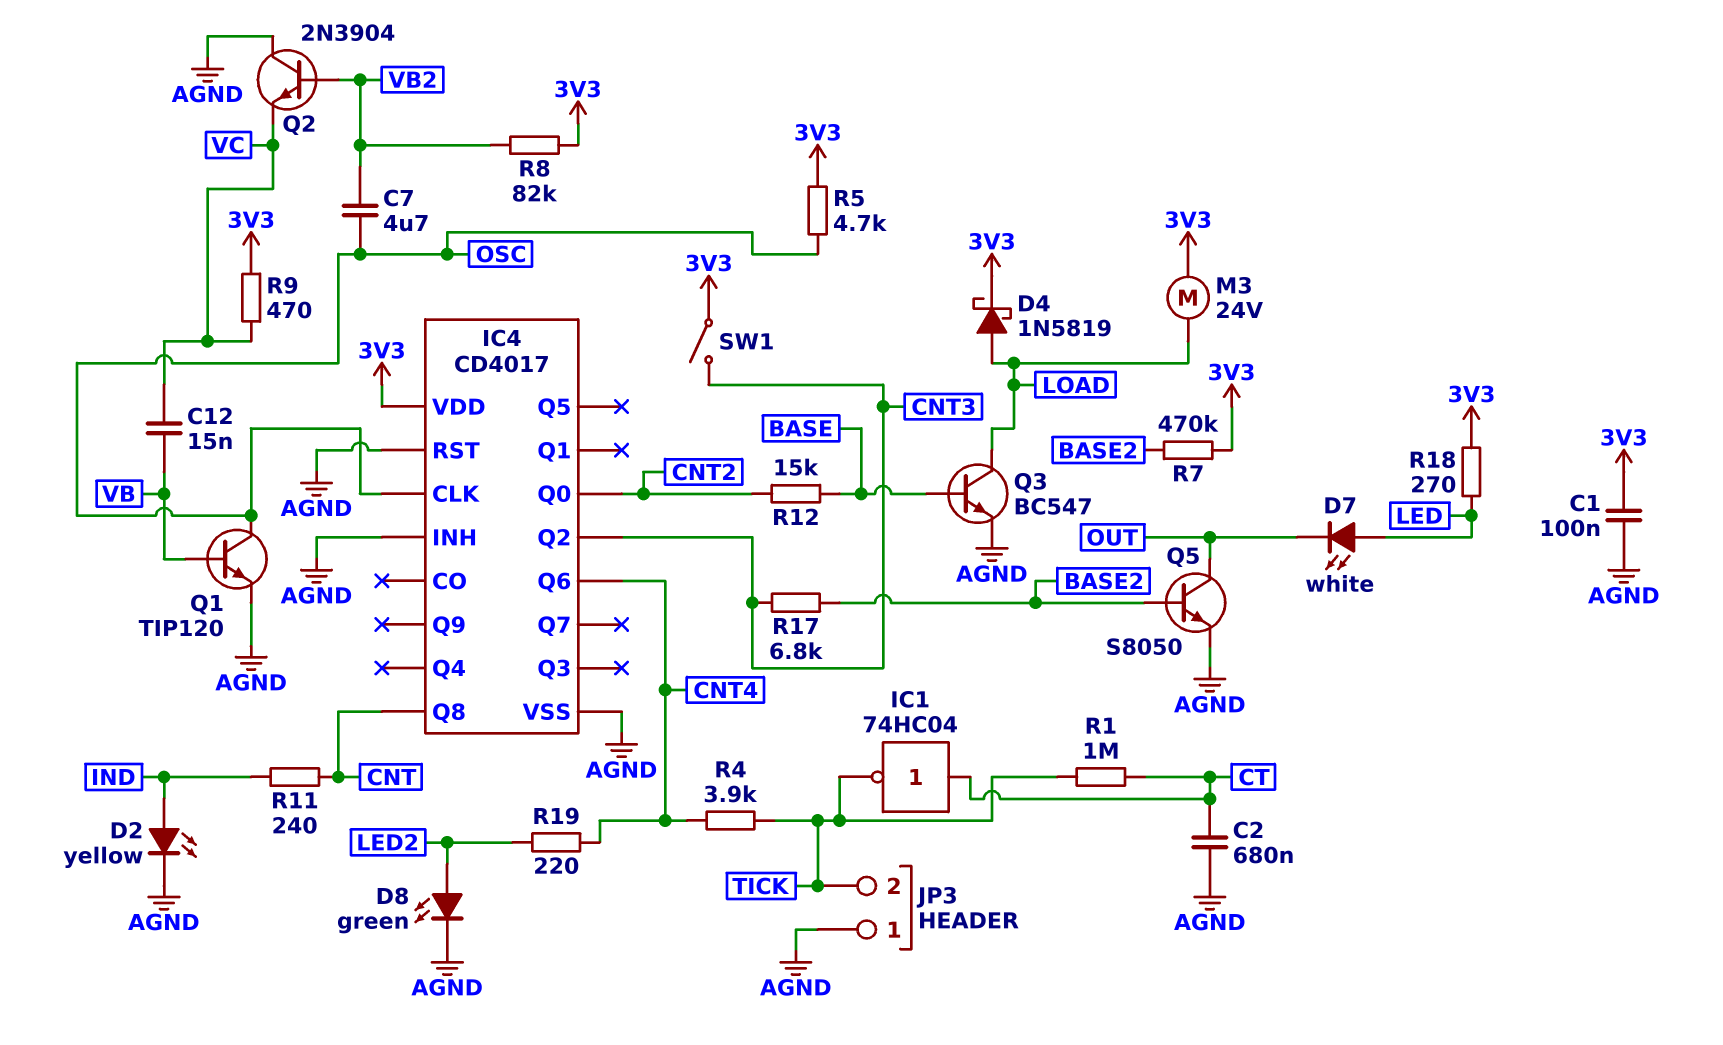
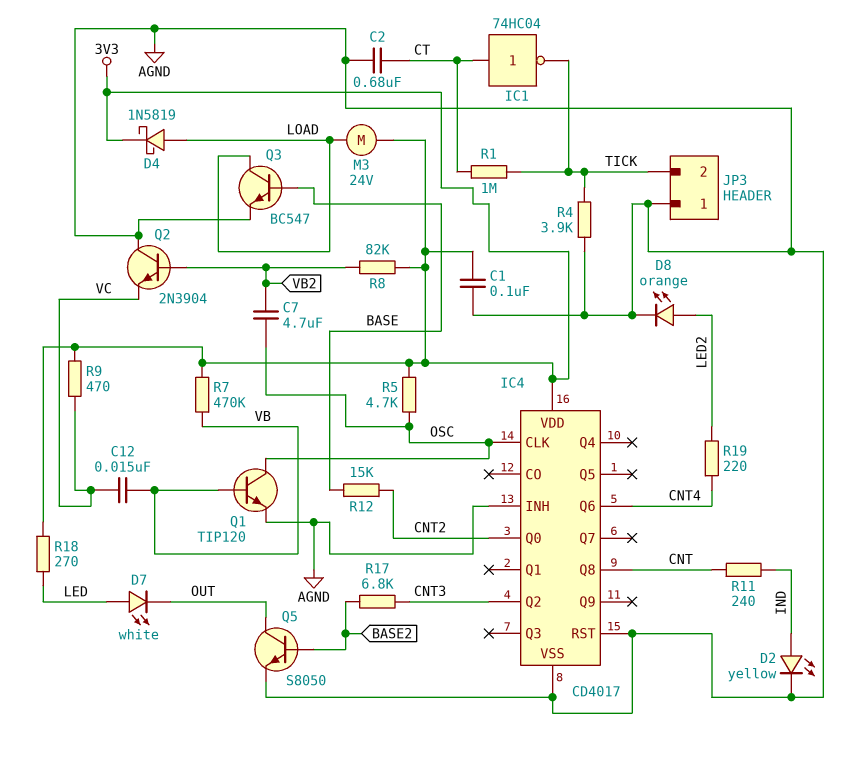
D8: LED green (A LED2, K AGND) -> LED orange (A LED2, K AGND)
R4: 3.9k (CNT4, TICK) -> 3.9k (AGND, TICK)
R7: 470k (3V3, BASE2) -> 470k (3V3, VB)
SW1: switch (3V3, CNT3) -> none

